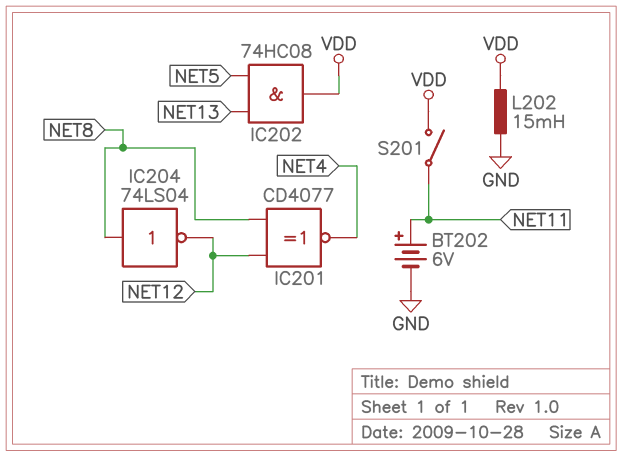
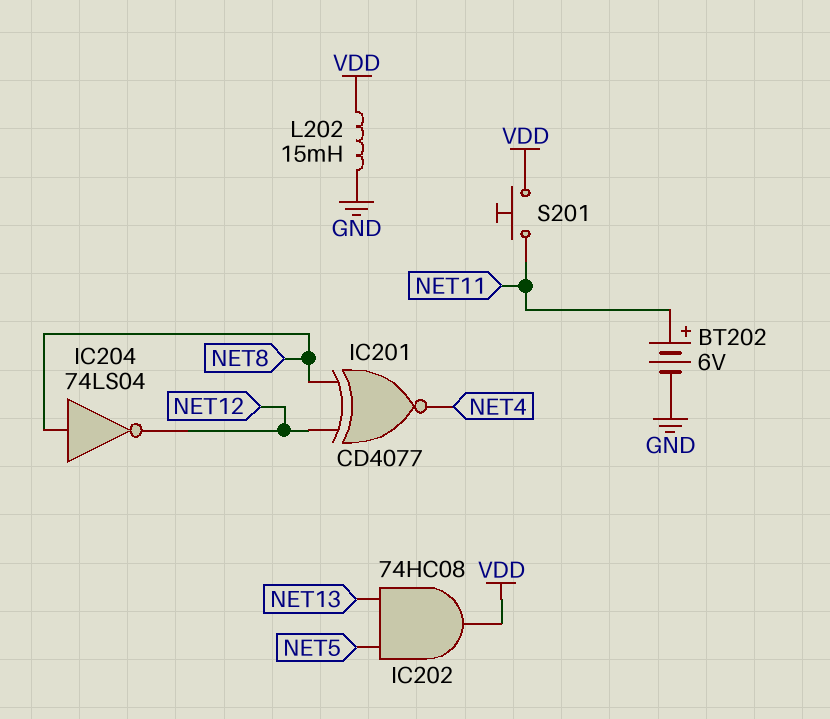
S201: switch (NET11, VDD) -> button (NET11, VDD)

